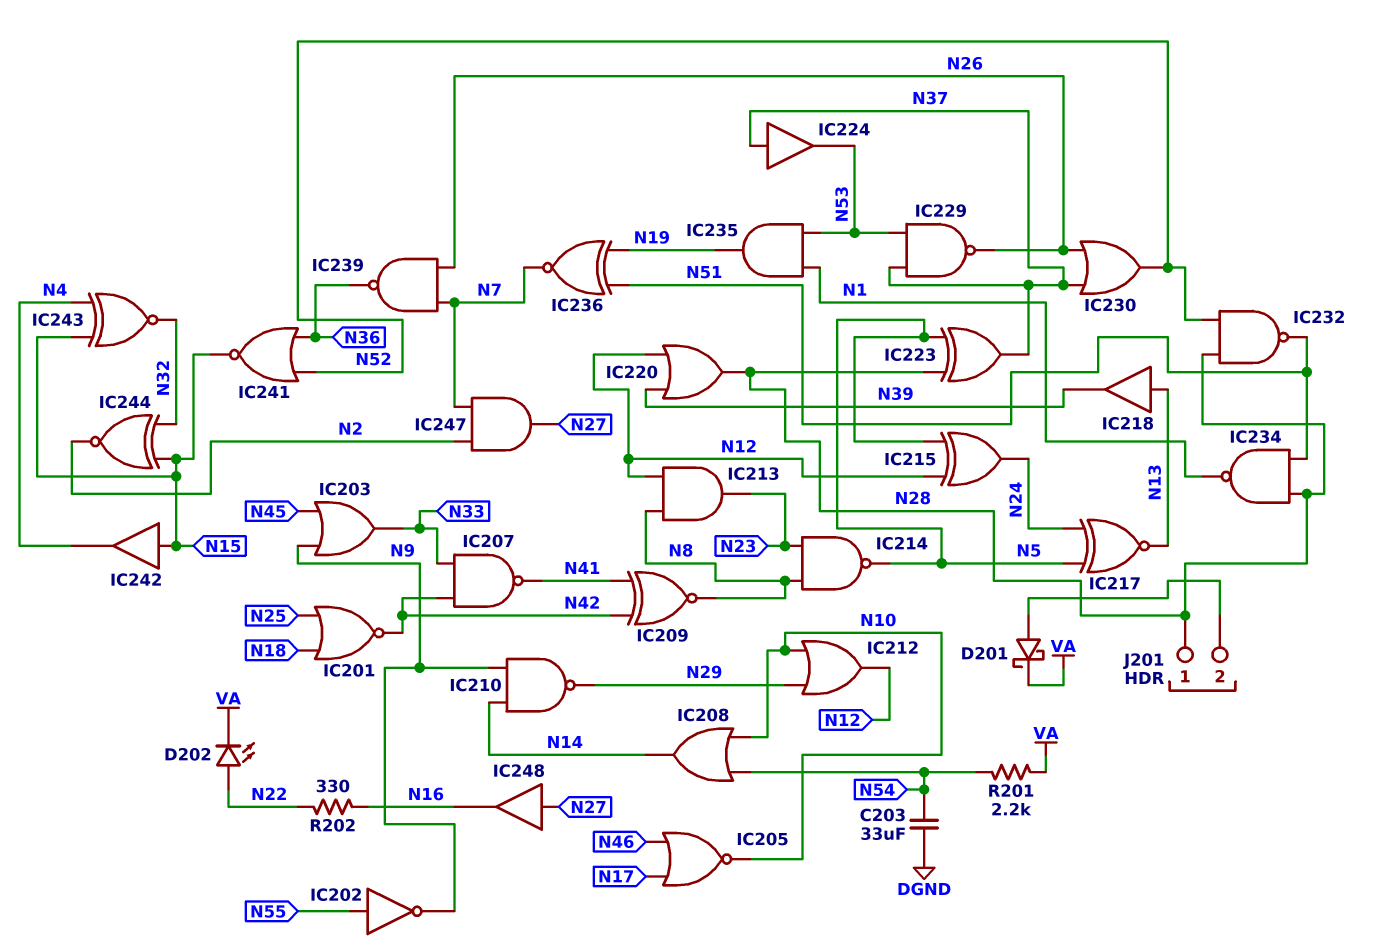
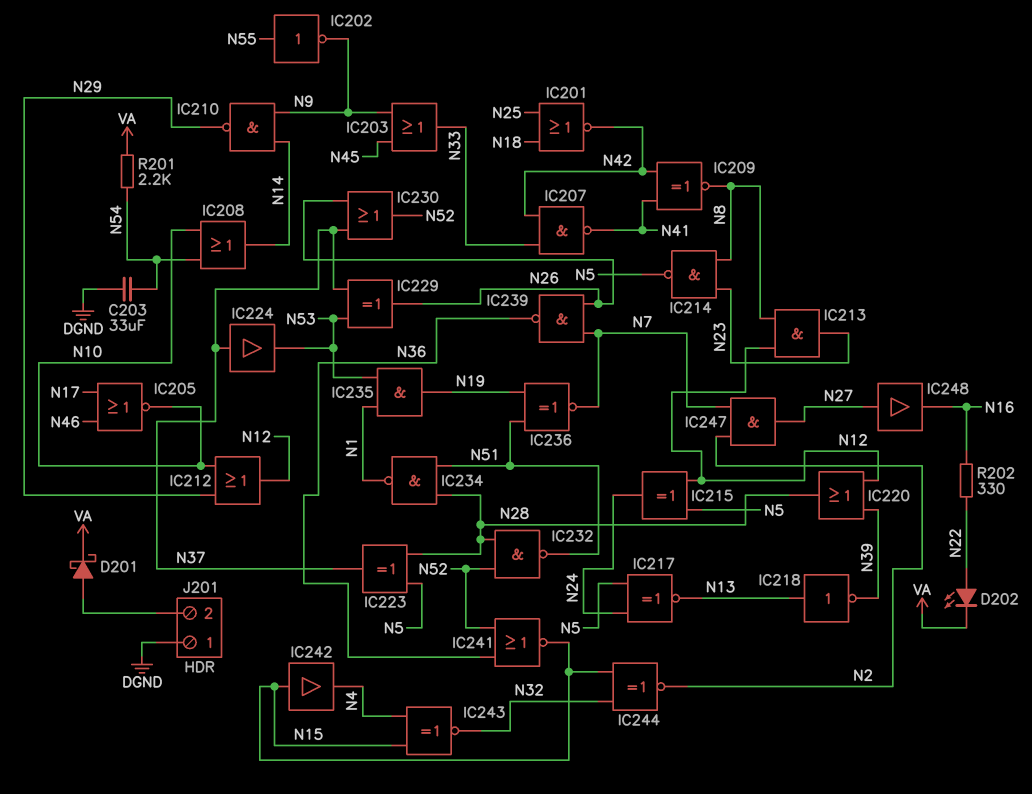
IC218: buffer (in N13, out N39) -> NOT (in N13, out N39)
IC229: NAND (in N37, in N53, out N26) -> XOR (in N37, in N53, out N26)
J201 pin 1: N28 -> DGND

